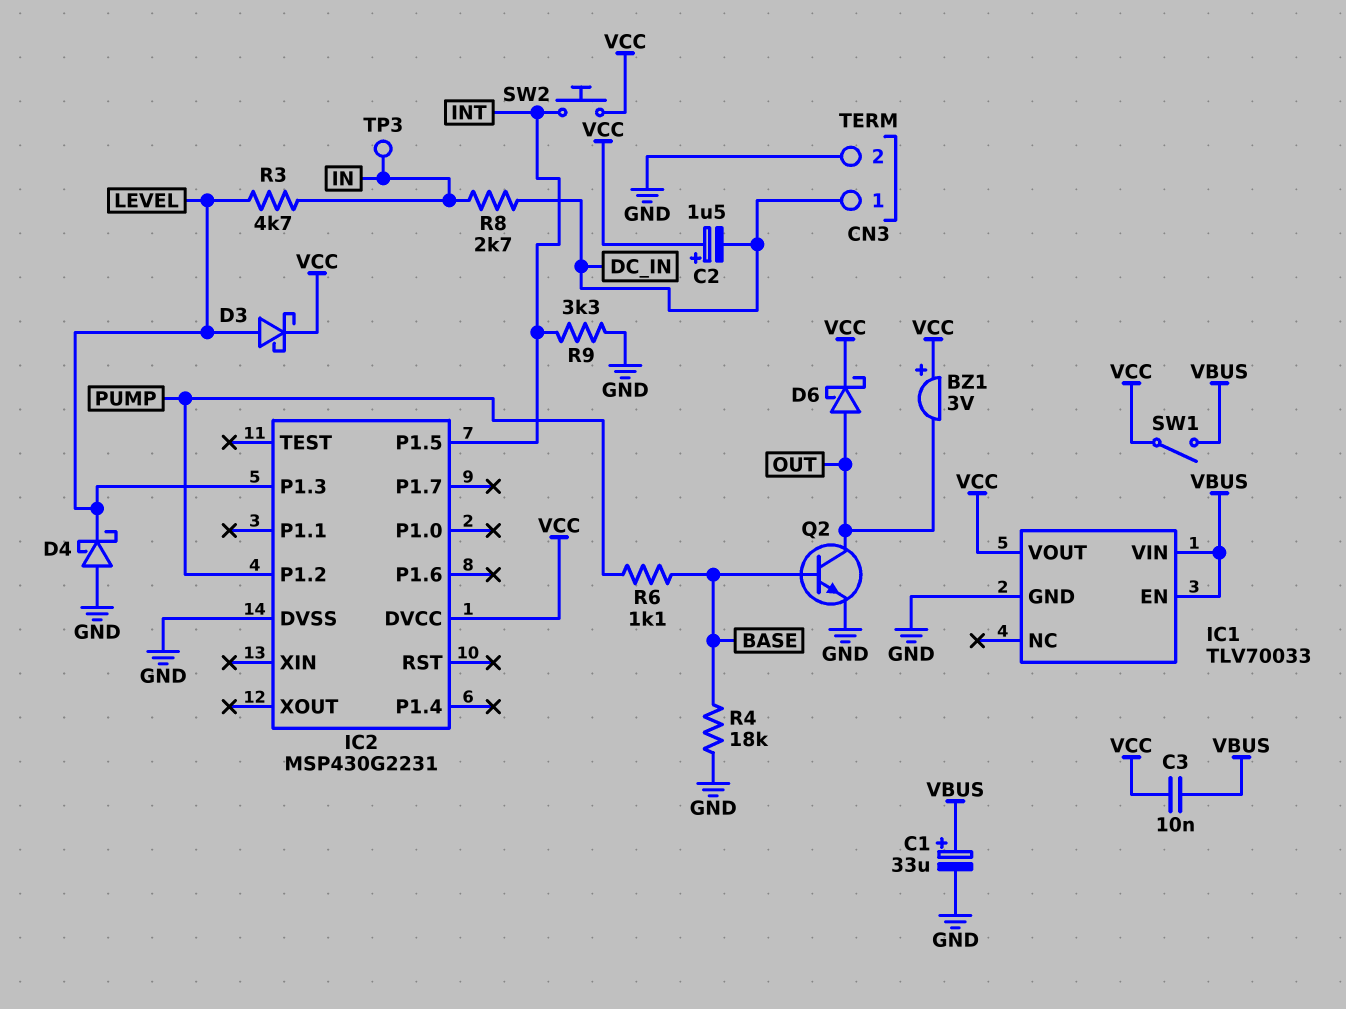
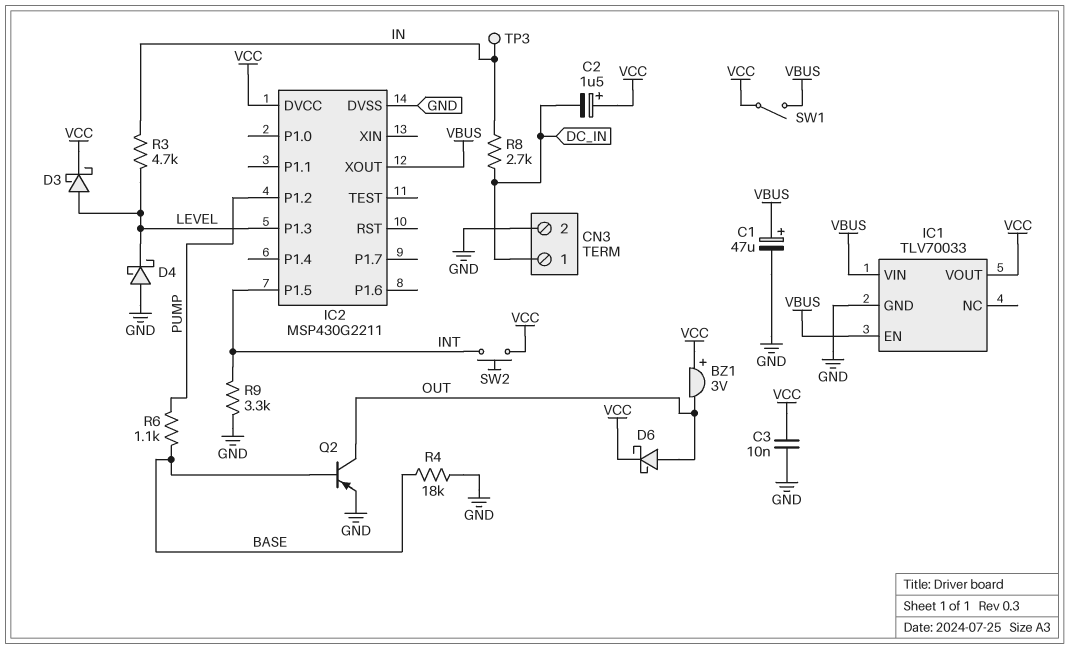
C1: 33uF (plus VBUS, minus GND) -> 47uF (plus VBUS, minus GND)
C3: 10nF (VBUS, VCC) -> 10nF (GND, VCC)
IC2: MSP430G2231 -> MSP430G2211
IC2 pin XOUT: none -> VBUS
Q2: NPN (B BASE, C OUT, E GND) -> PNP (B BASE, C OUT, E GND)

